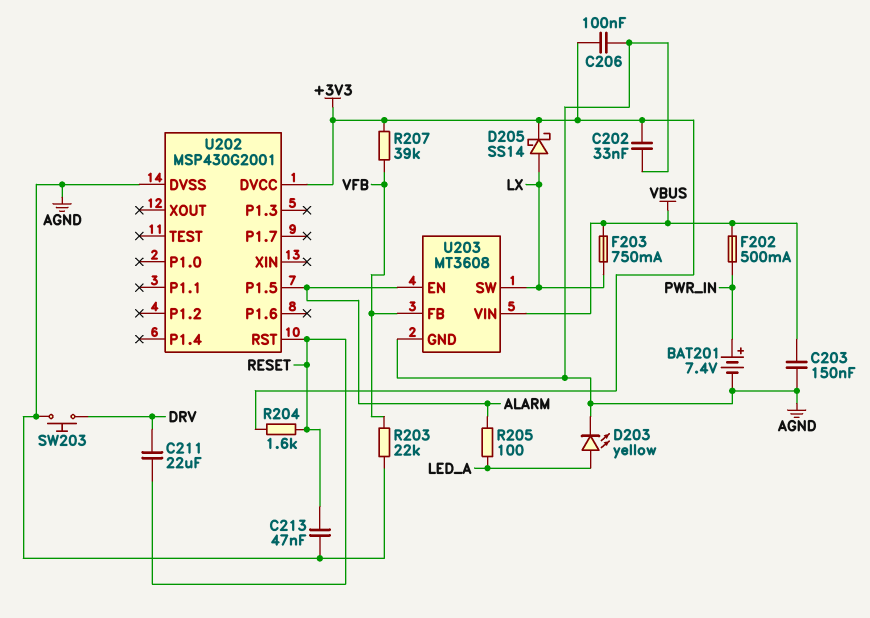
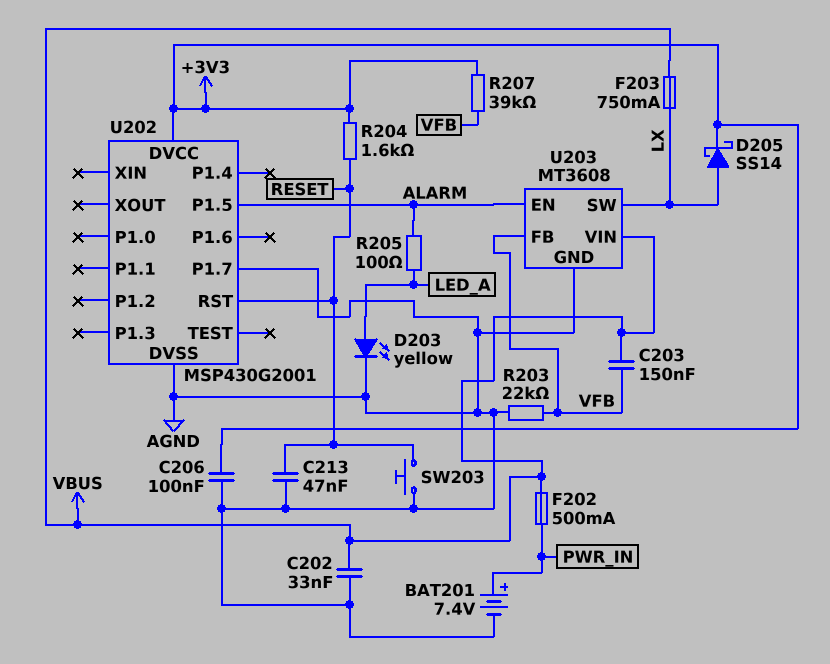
C202: 33nF (+3V3, AGND) -> 33nF (AGND, VBUS)
C203: 150nF (AGND, VBUS) -> 150nF (VBUS, VFB)
C211: 22uF (DRV, RESET) -> none
SW203: button (AGND, DRV) -> button (AGND, RESET)
U202 pin P1.7: none -> AGND

